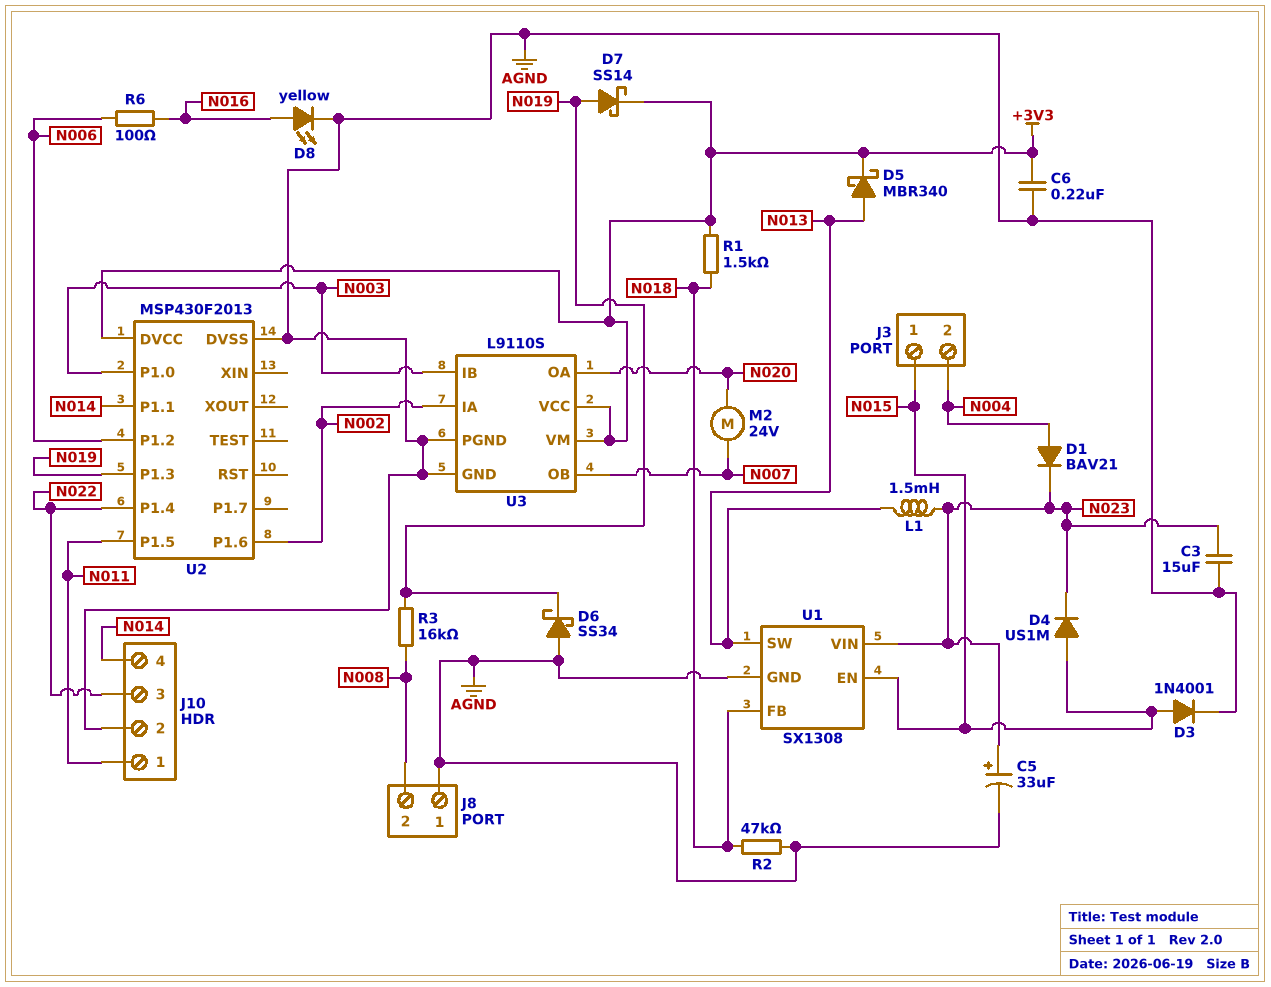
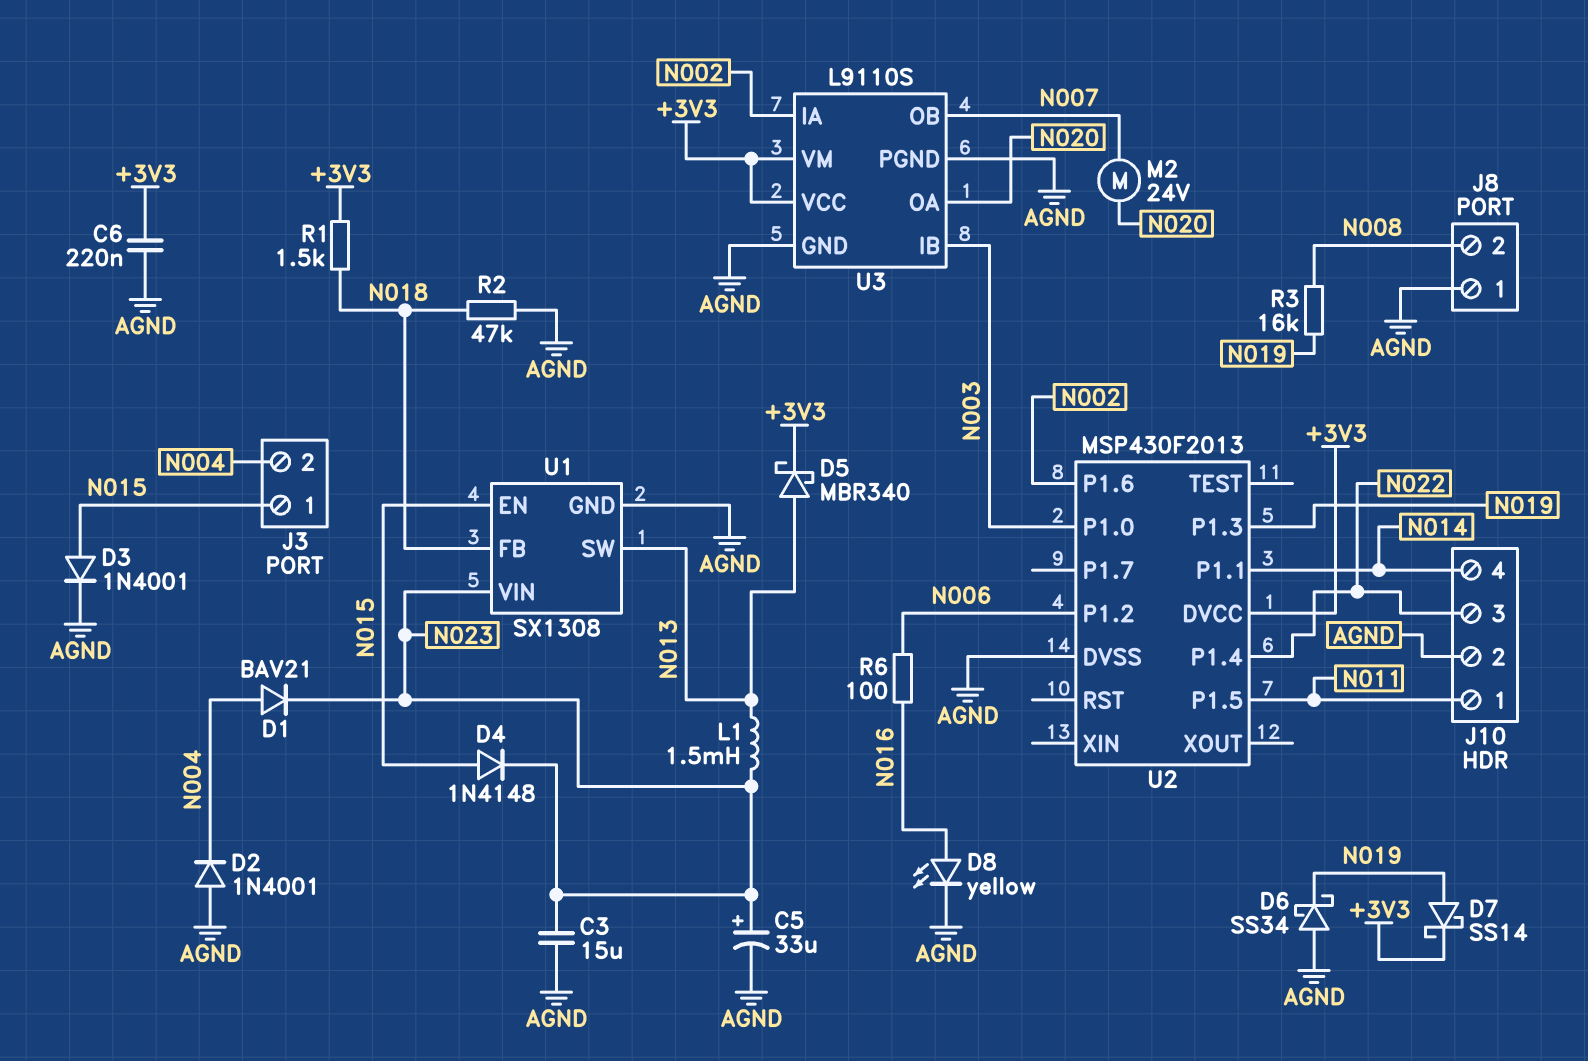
D2: none -> diode 1N4001 (A AGND, K N004)
D4: diode US1M (A N015, K N023) -> diode 1N4148 (A N015, K N023)

